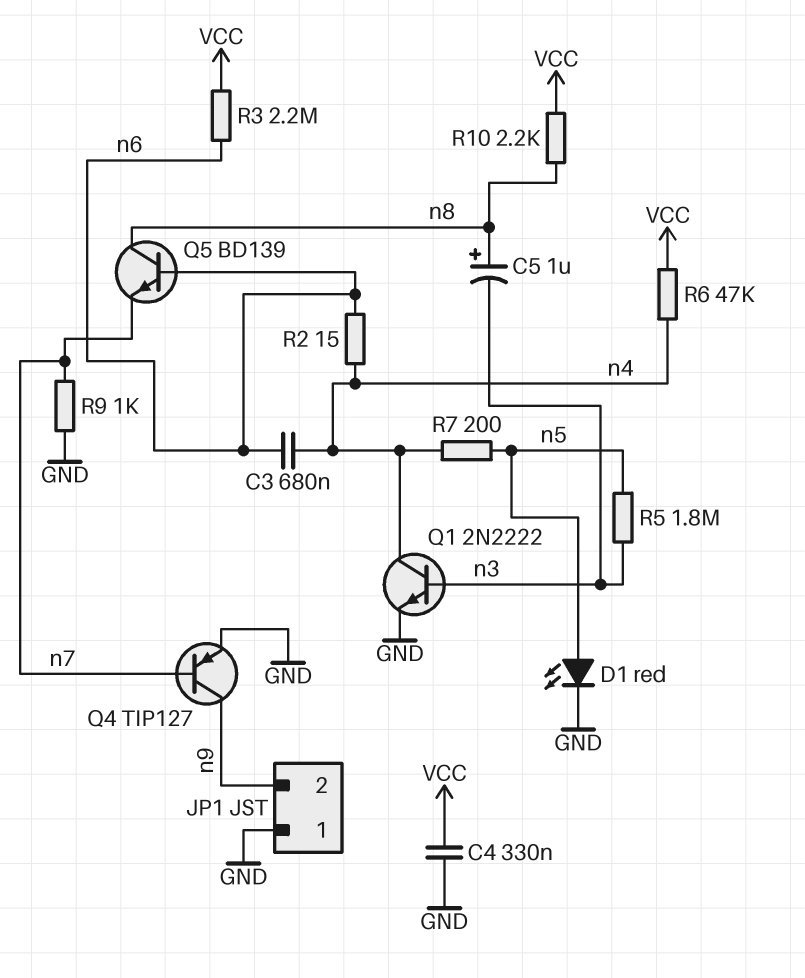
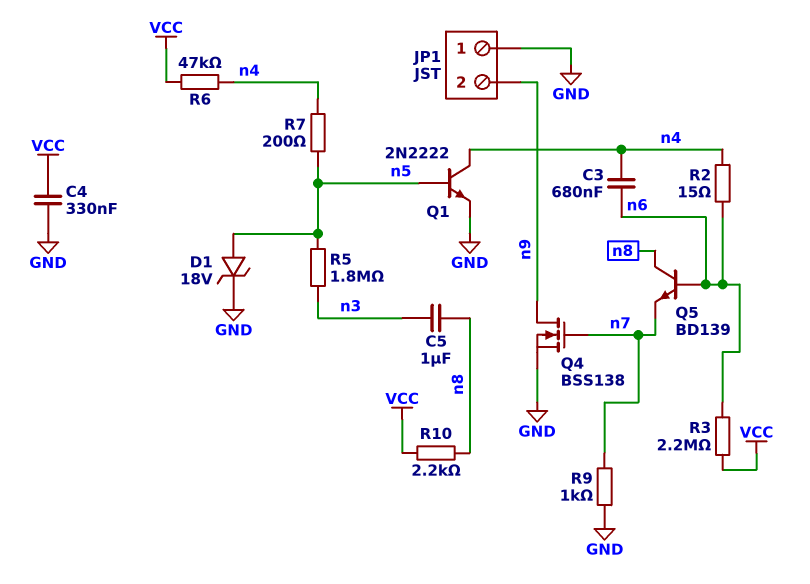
C5: 1uF (plus n8, minus n3) -> 1uF (n3, n8)
D1: LED red (A n5, K GND) -> zener 18V (A n5, K GND)
Q1: NPN 2N2222 (B n3, C n4, E GND) -> NPN 2N2222 (B n5, C n4, E GND)
Q4: PNP TIP127 (B n7, C n9, E GND) -> NMOS BSS138 (G n7, D n9, S GND)

